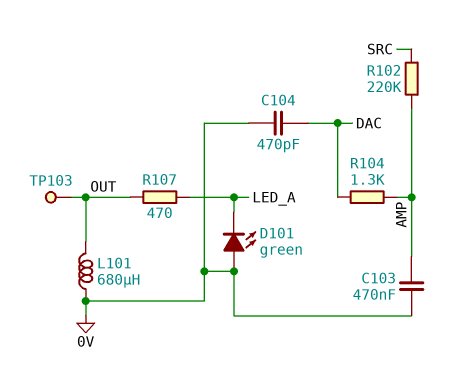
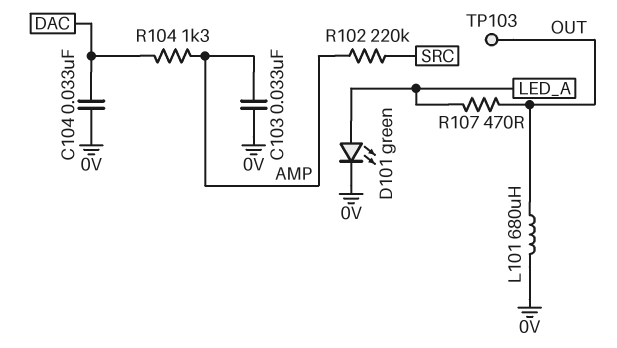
C103: 470nF (0V, AMP) -> 33nF (0V, AMP)
C104: 470pF (0V, DAC) -> 33nF (0V, DAC)
D101: LED green (A 0V, K LED_A) -> LED green (A LED_A, K 0V)

